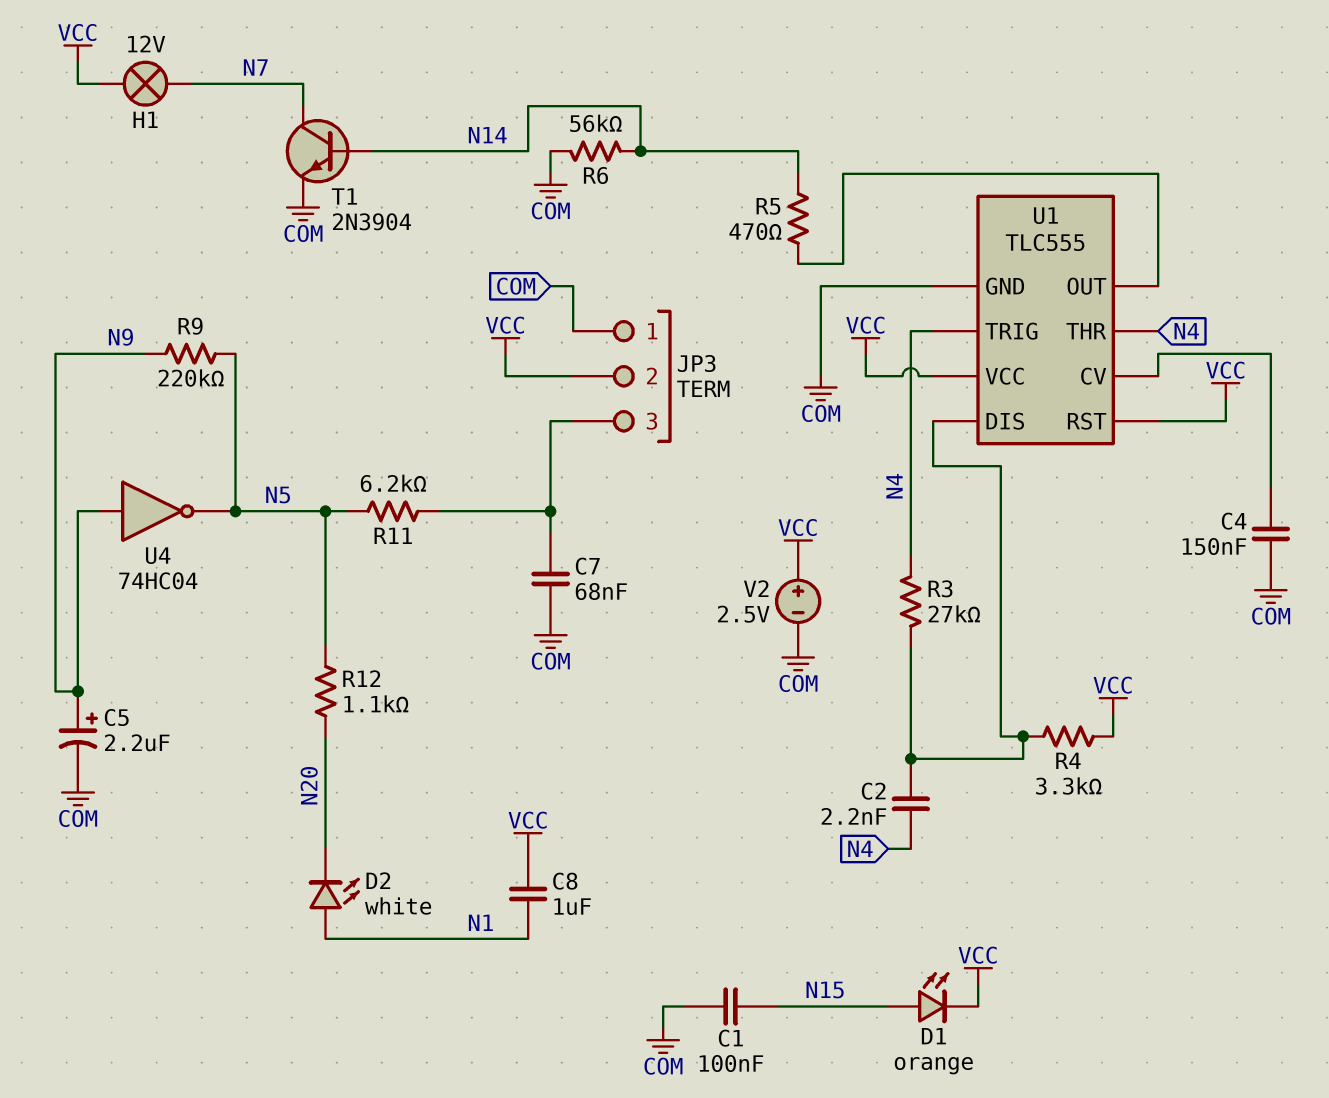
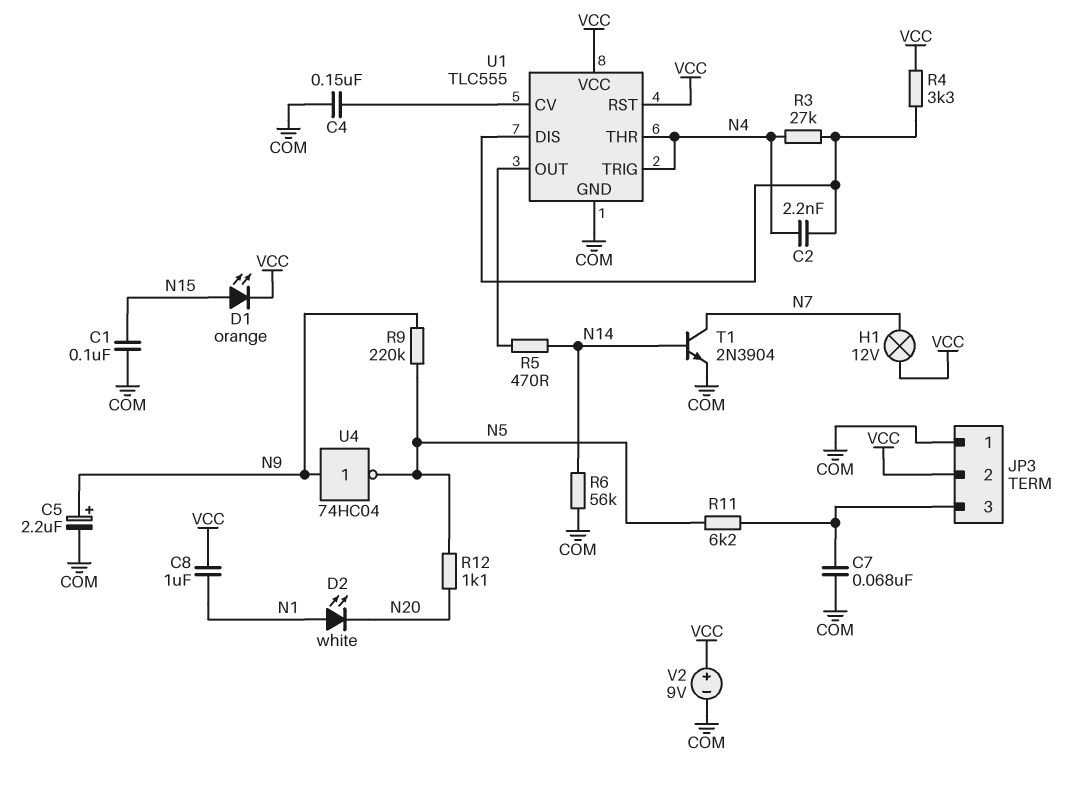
V2: 2.5V (plus VCC, minus COM) -> 9V (plus VCC, minus COM)

